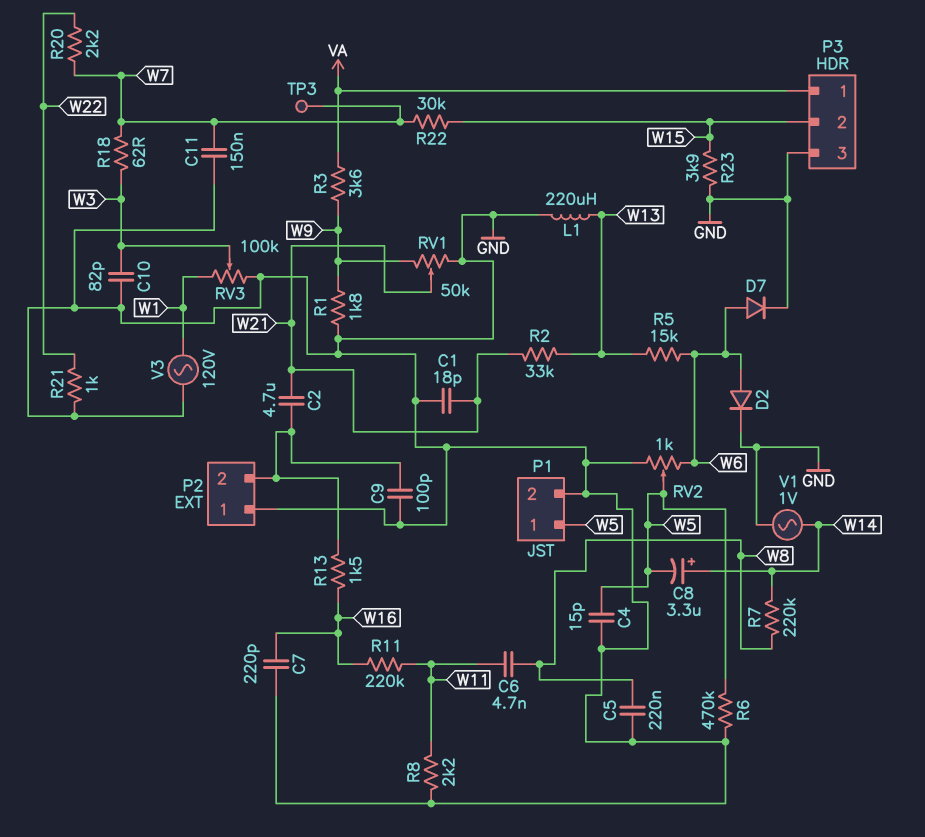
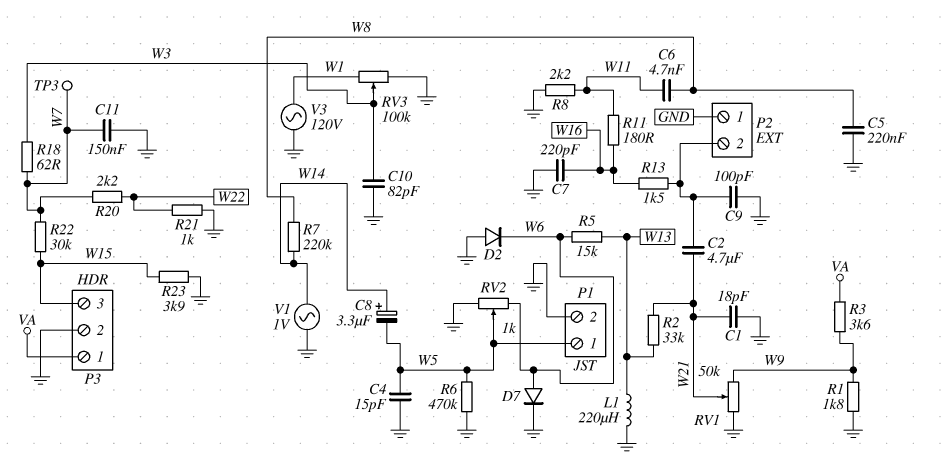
D2: diode (A W6, K GND) -> diode (A GND, K W6)
P3 pin 2: W15 -> GND
P3 pin 3: GND -> W15
R11: 220k (W11, W16) -> 180 (W11, W16)

